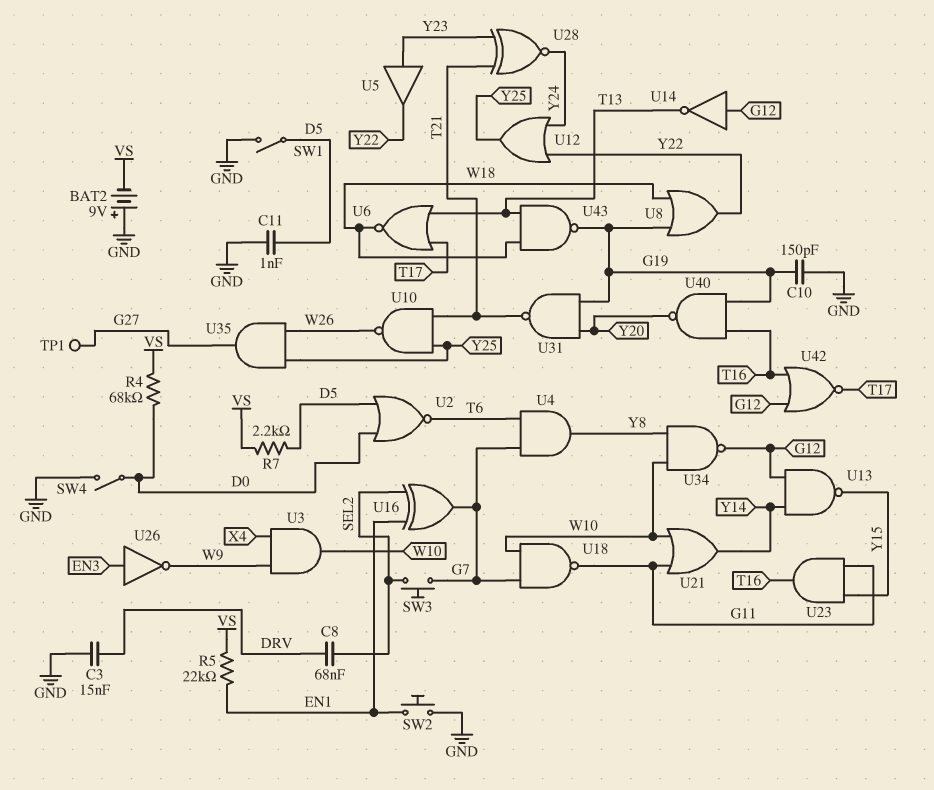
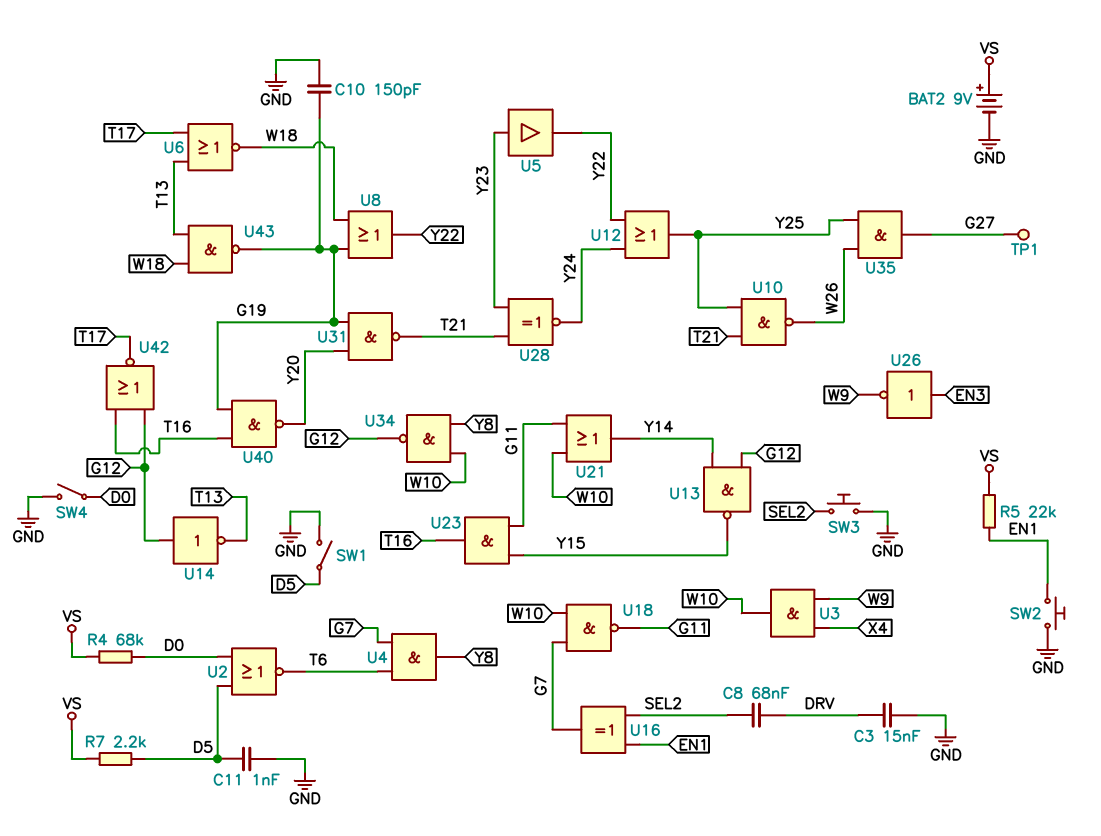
BAT2: 9V (plus GND, minus VS) -> 9V (plus VS, minus GND)
SW3: button (G7, SEL2) -> button (GND, SEL2)

